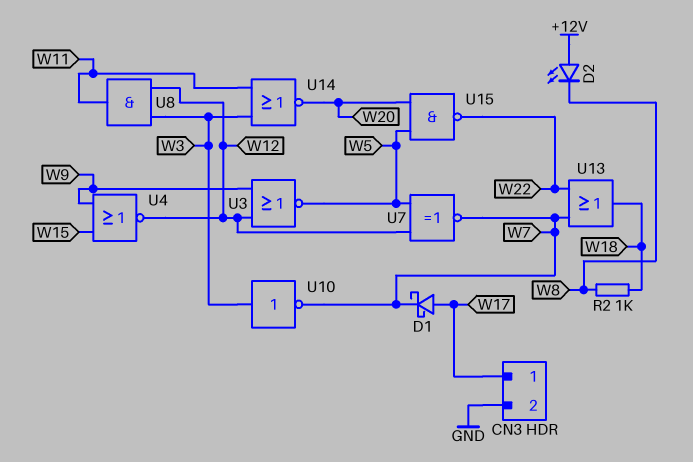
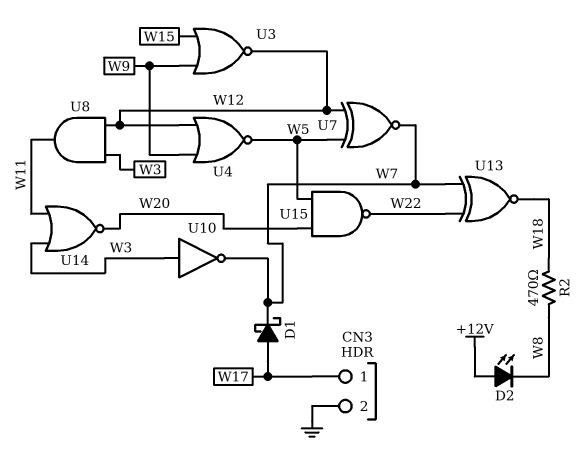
R2: 1k (W8, W18) -> 470 (W8, W18)
U3: NOR (in W9, in W12, out W5) -> NOR (in W9, in W15, out W12)
U4: NOR (in W9, in W15, out W12) -> NOR (in W9, in W12, out W5)
U13: OR (in W7, in W22, out W18) -> XNOR (in W7, in W22, out W18)

